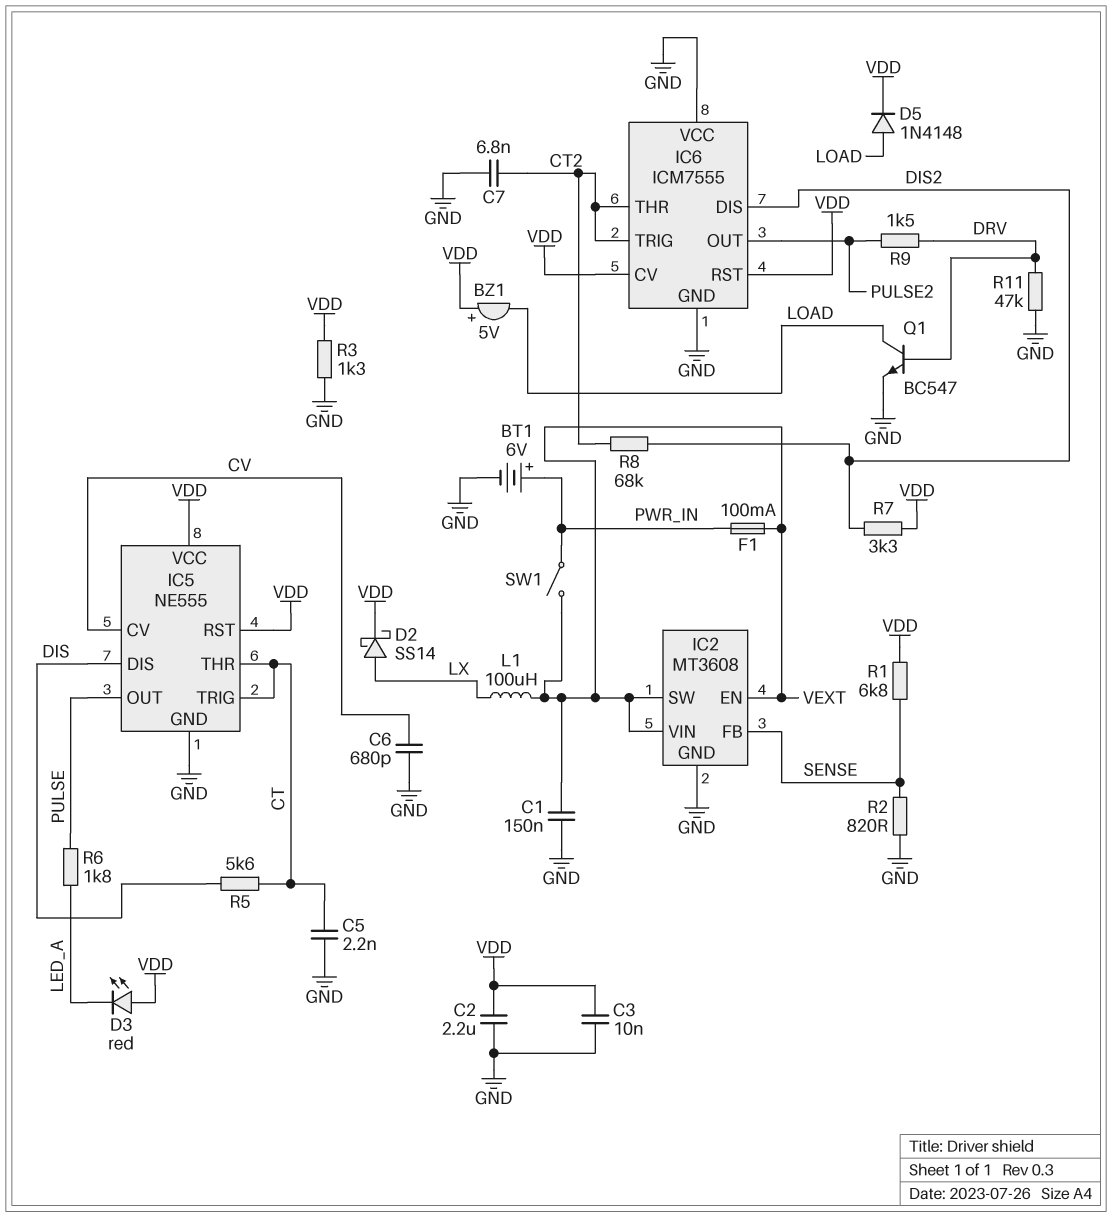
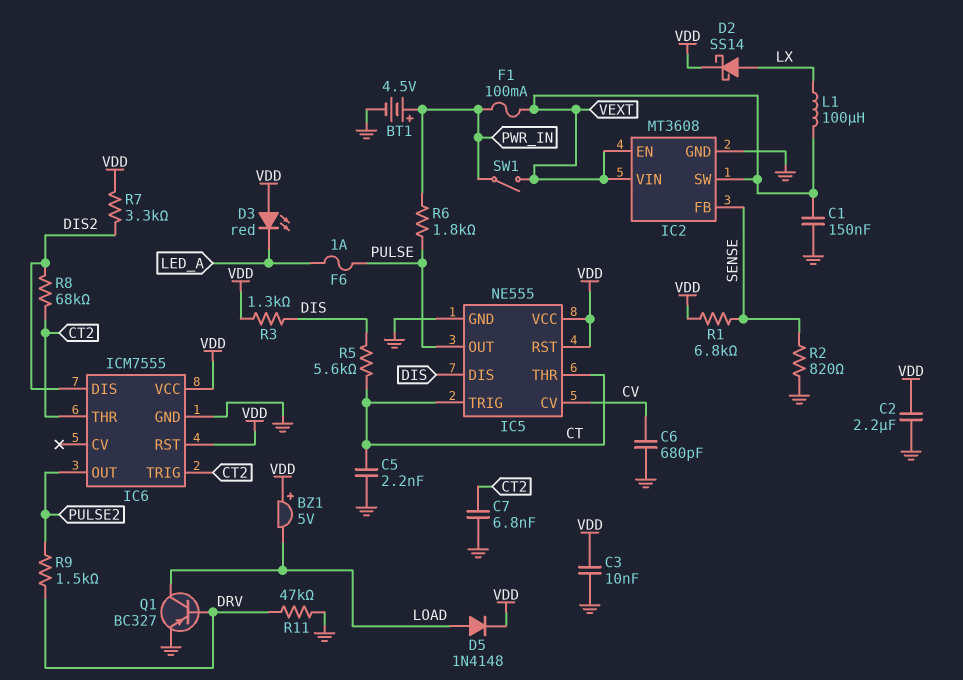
BT1: 6V (plus PWR_IN, minus GND) -> 4.5V (plus PWR_IN, minus GND)
F6: none -> 1A (LED_A, PULSE)
IC6 pin CV: VDD -> none
IC6 pin VCC: GND -> VDD
Q1: NPN BC547 (B DRV, C LOAD, E GND) -> PNP BC327 (B DRV, C LOAD, E GND)
R3: 1.3k (GND, VDD) -> 1.3k (DIS, VDD)
R6: 1.8k (LED_A, PULSE) -> 1.8k (PULSE, PWR_IN)

